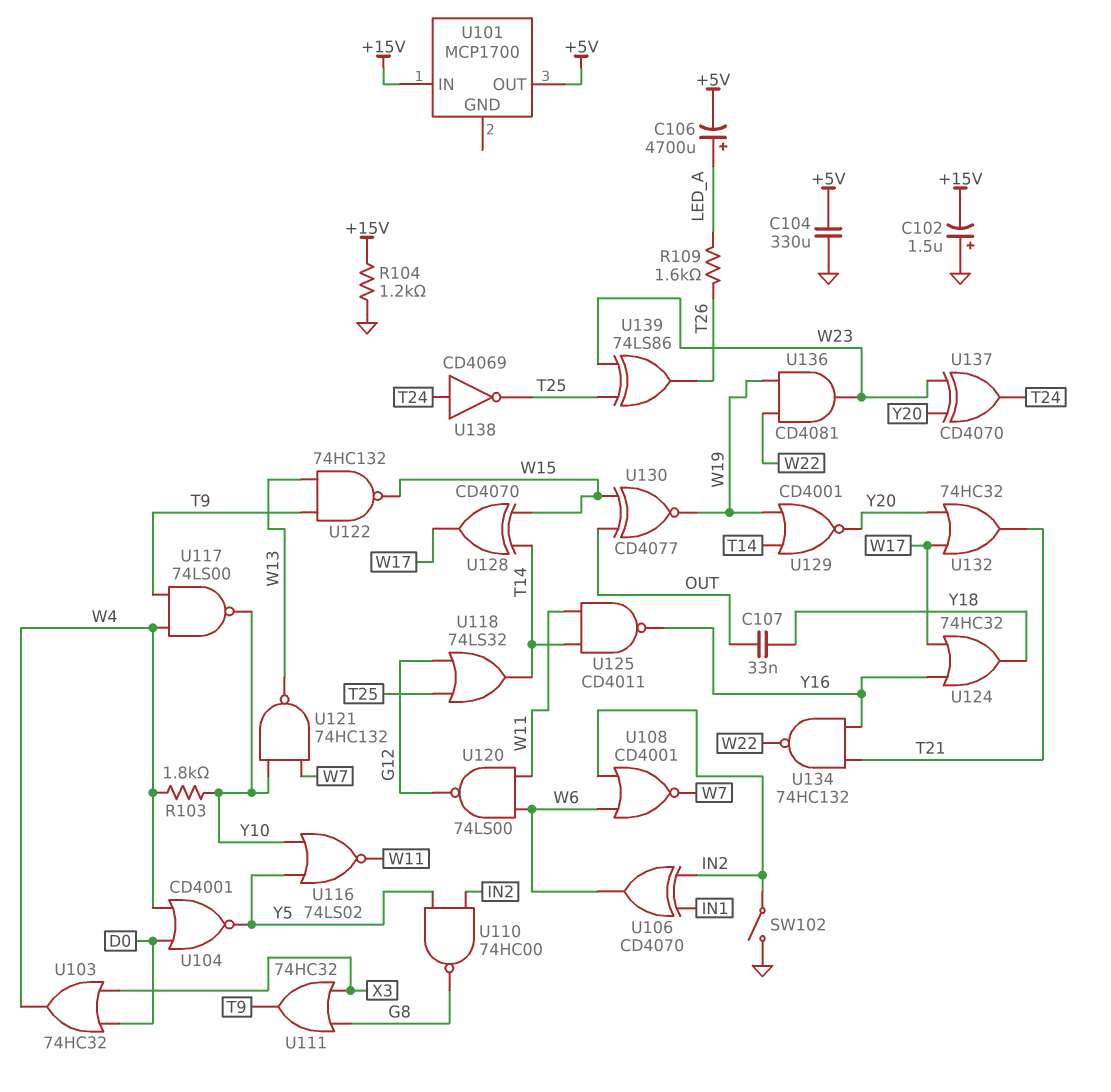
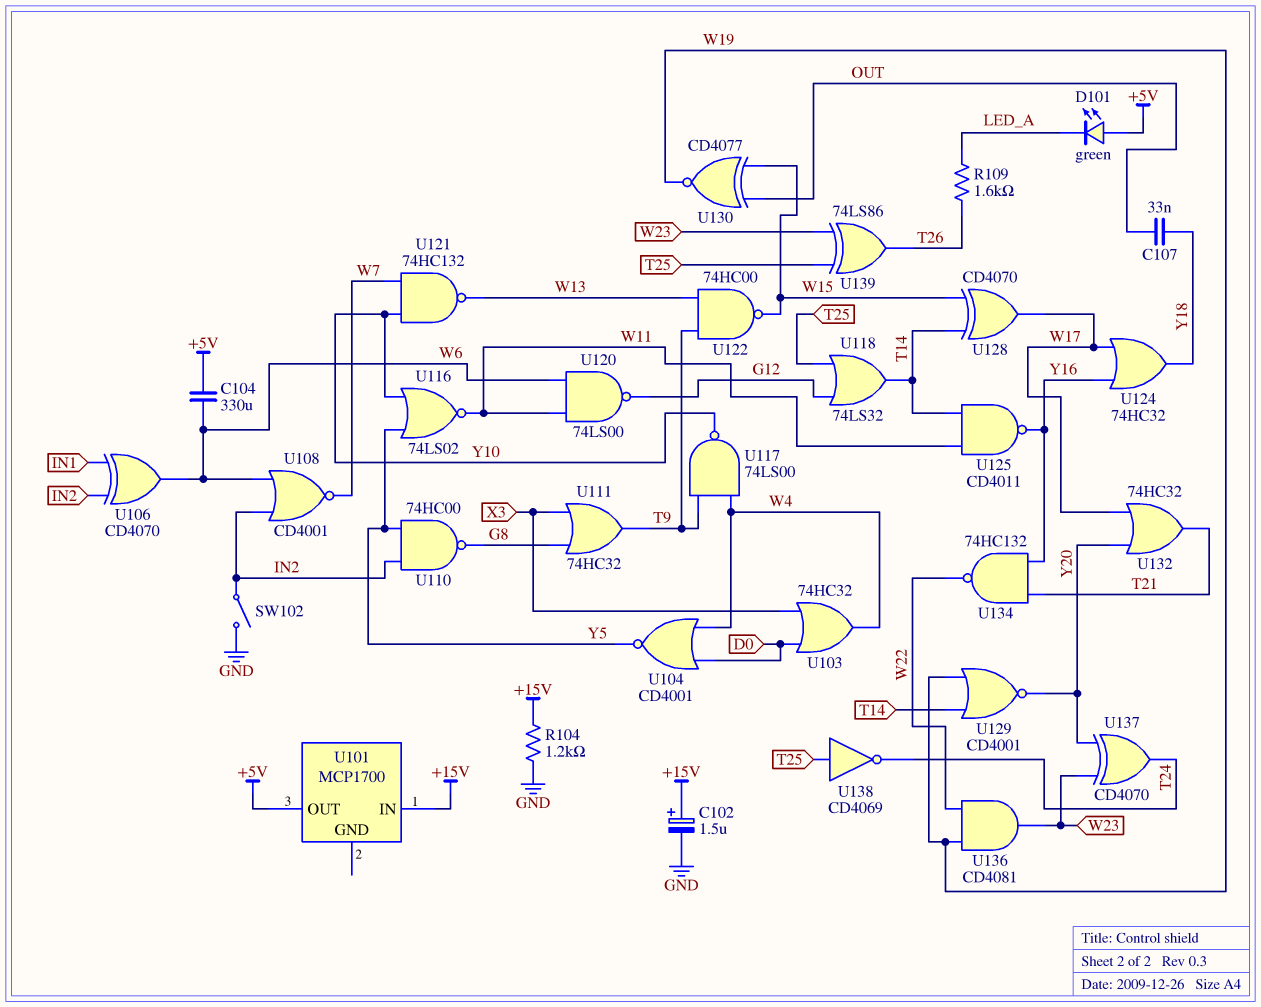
C102: 1.5uF (plus GND, minus +15V) -> 1.5uF (plus +15V, minus GND)
C104: 330uF (+5V, GND) -> 330uF (+5V, W6)
C106: 4700uF (plus LED_A, minus +5V) -> none
D101: none -> LED green (A +5V, K LED_A)
R103: 1.8k (W4, Y10) -> none
U122: NAND 74HC132 (in T9, in W13, out W15) -> NAND 74HC00 (in T9, in W13, out W15)
U138: NOT CD4069 (in T24, out T25) -> NOT CD4069 (in T25, out T24)

